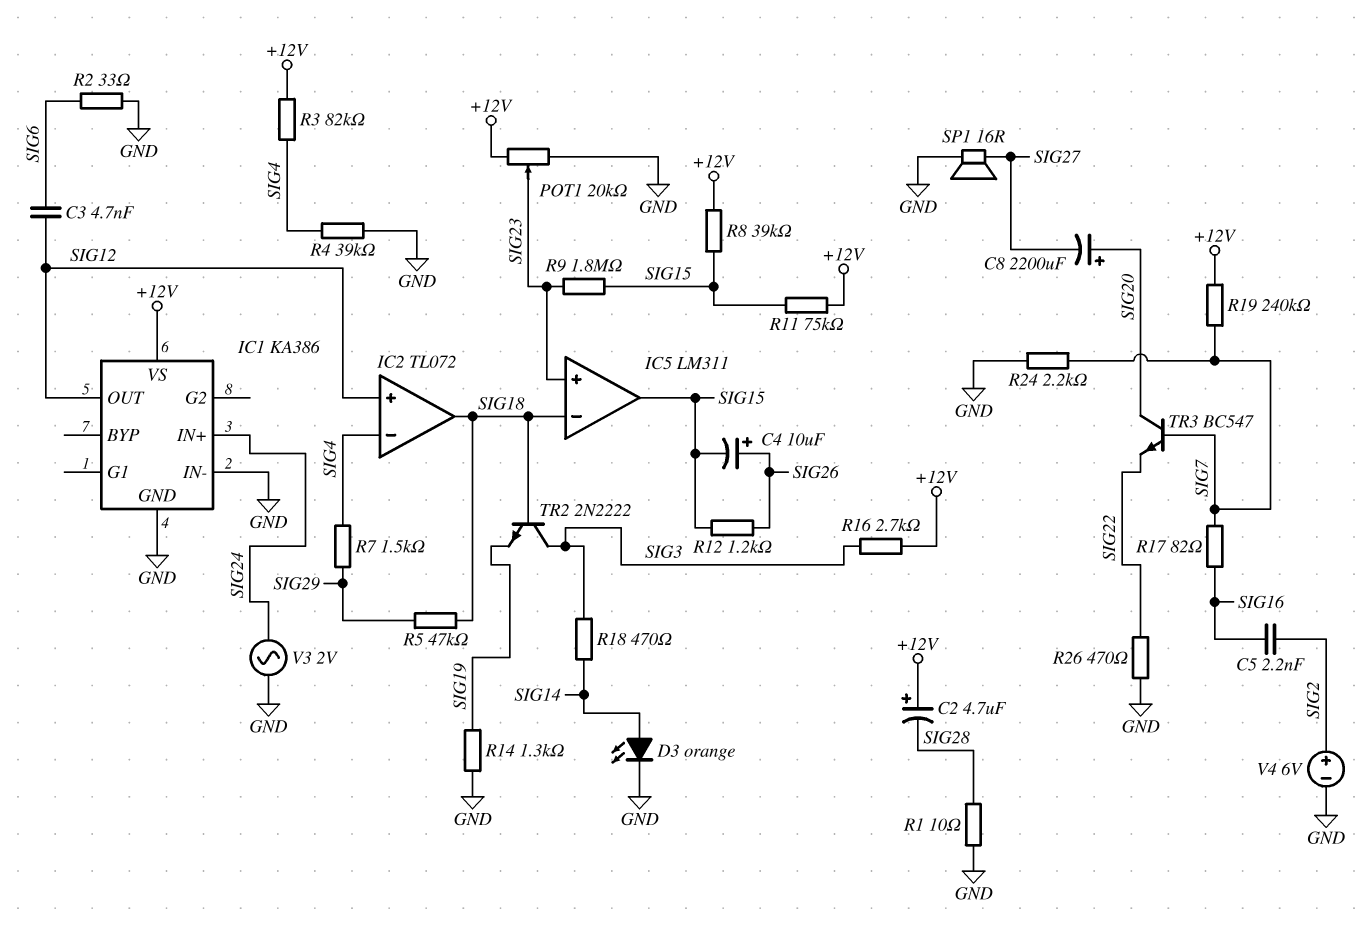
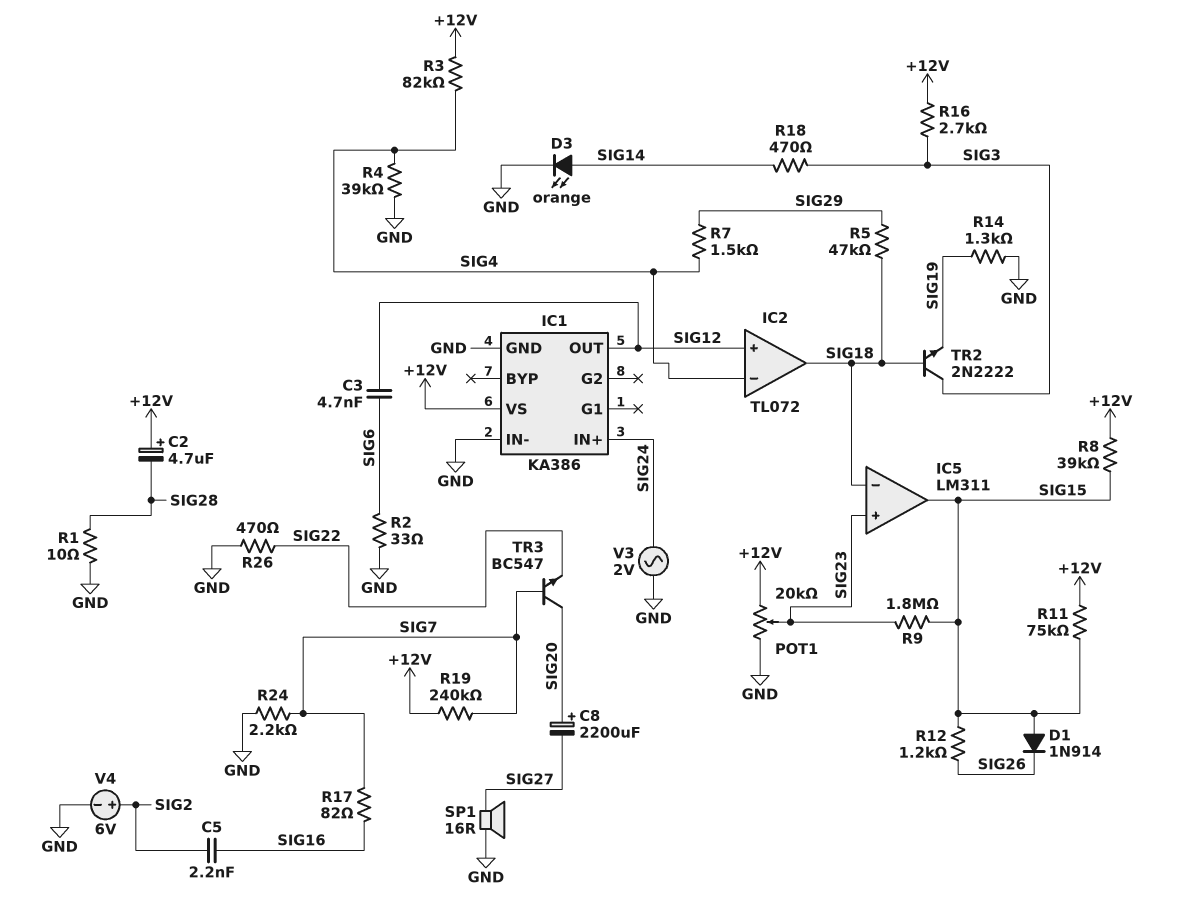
C4: 10uF (plus SIG26, minus SIG15) -> none
D1: none -> diode 1N914 (A SIG15, K SIG26)

